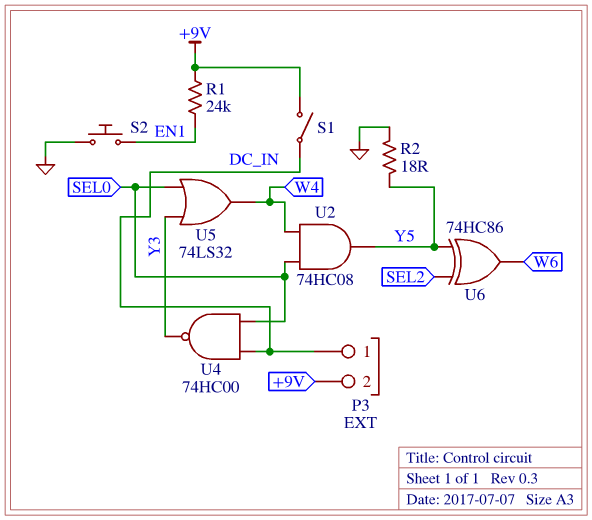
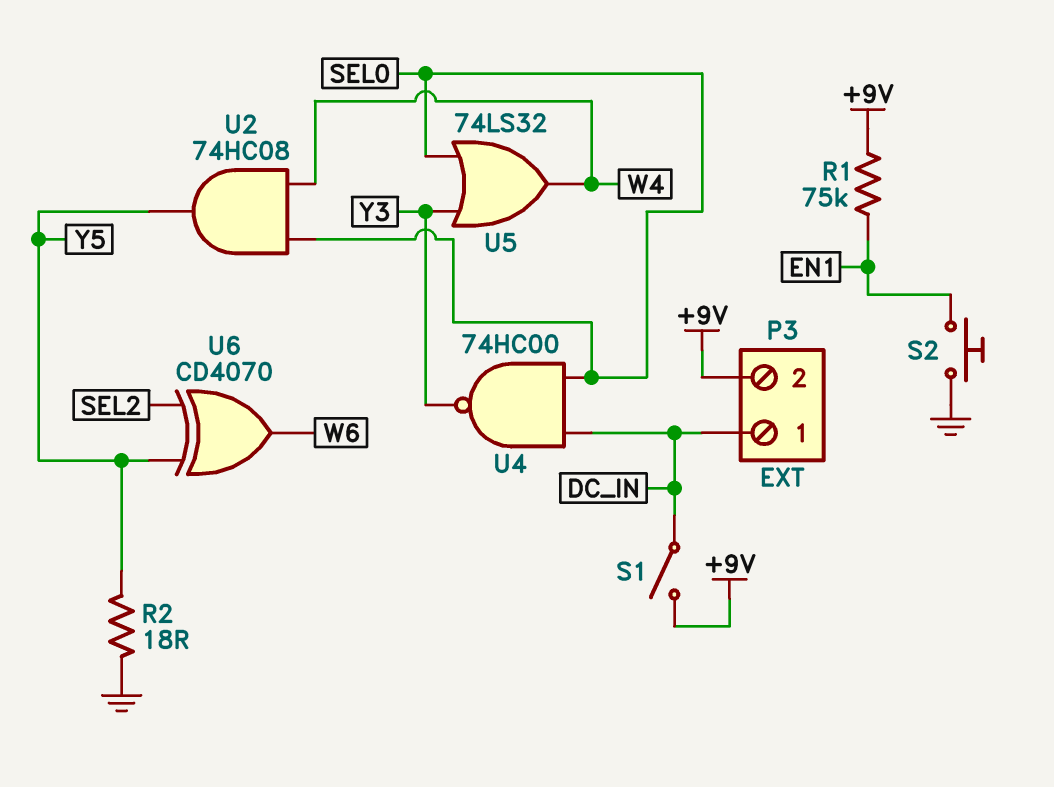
R1: 24k (+9V, EN1) -> 75k (+9V, EN1)
U6: XOR 74HC86 (in SEL2, in Y5, out W6) -> XOR CD4070 (in SEL2, in Y5, out W6)

